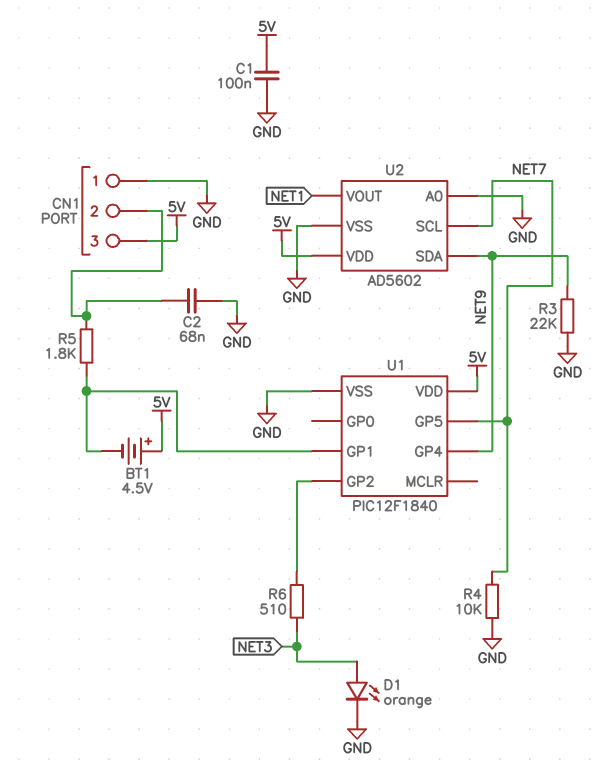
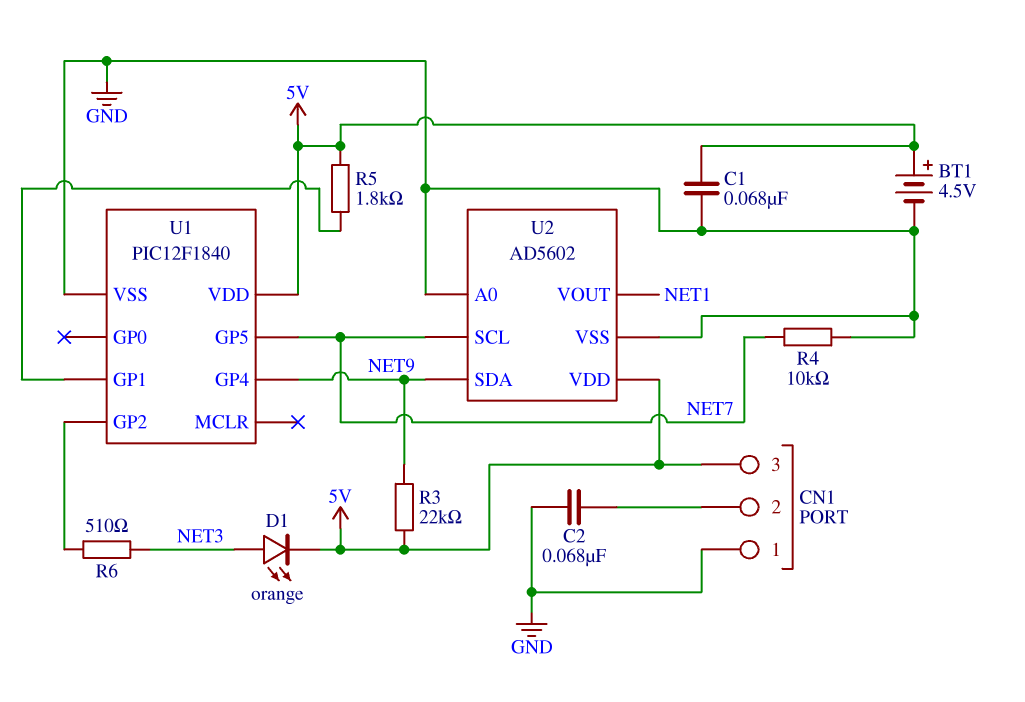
BT1: 4.5V (plus 5V, minus U1/GP1) -> 4.5V (plus 5V, minus GND)
C1: 100nF (5V, GND) -> 68nF (5V, GND)
D1: LED orange (A NET3, K GND) -> LED orange (A NET3, K 5V)
R3: 22k (GND, NET9) -> 22k (5V, NET9)
R5: 1.8k (CN1/2, U1/GP1) -> 1.8k (5V, U1/GP1)

